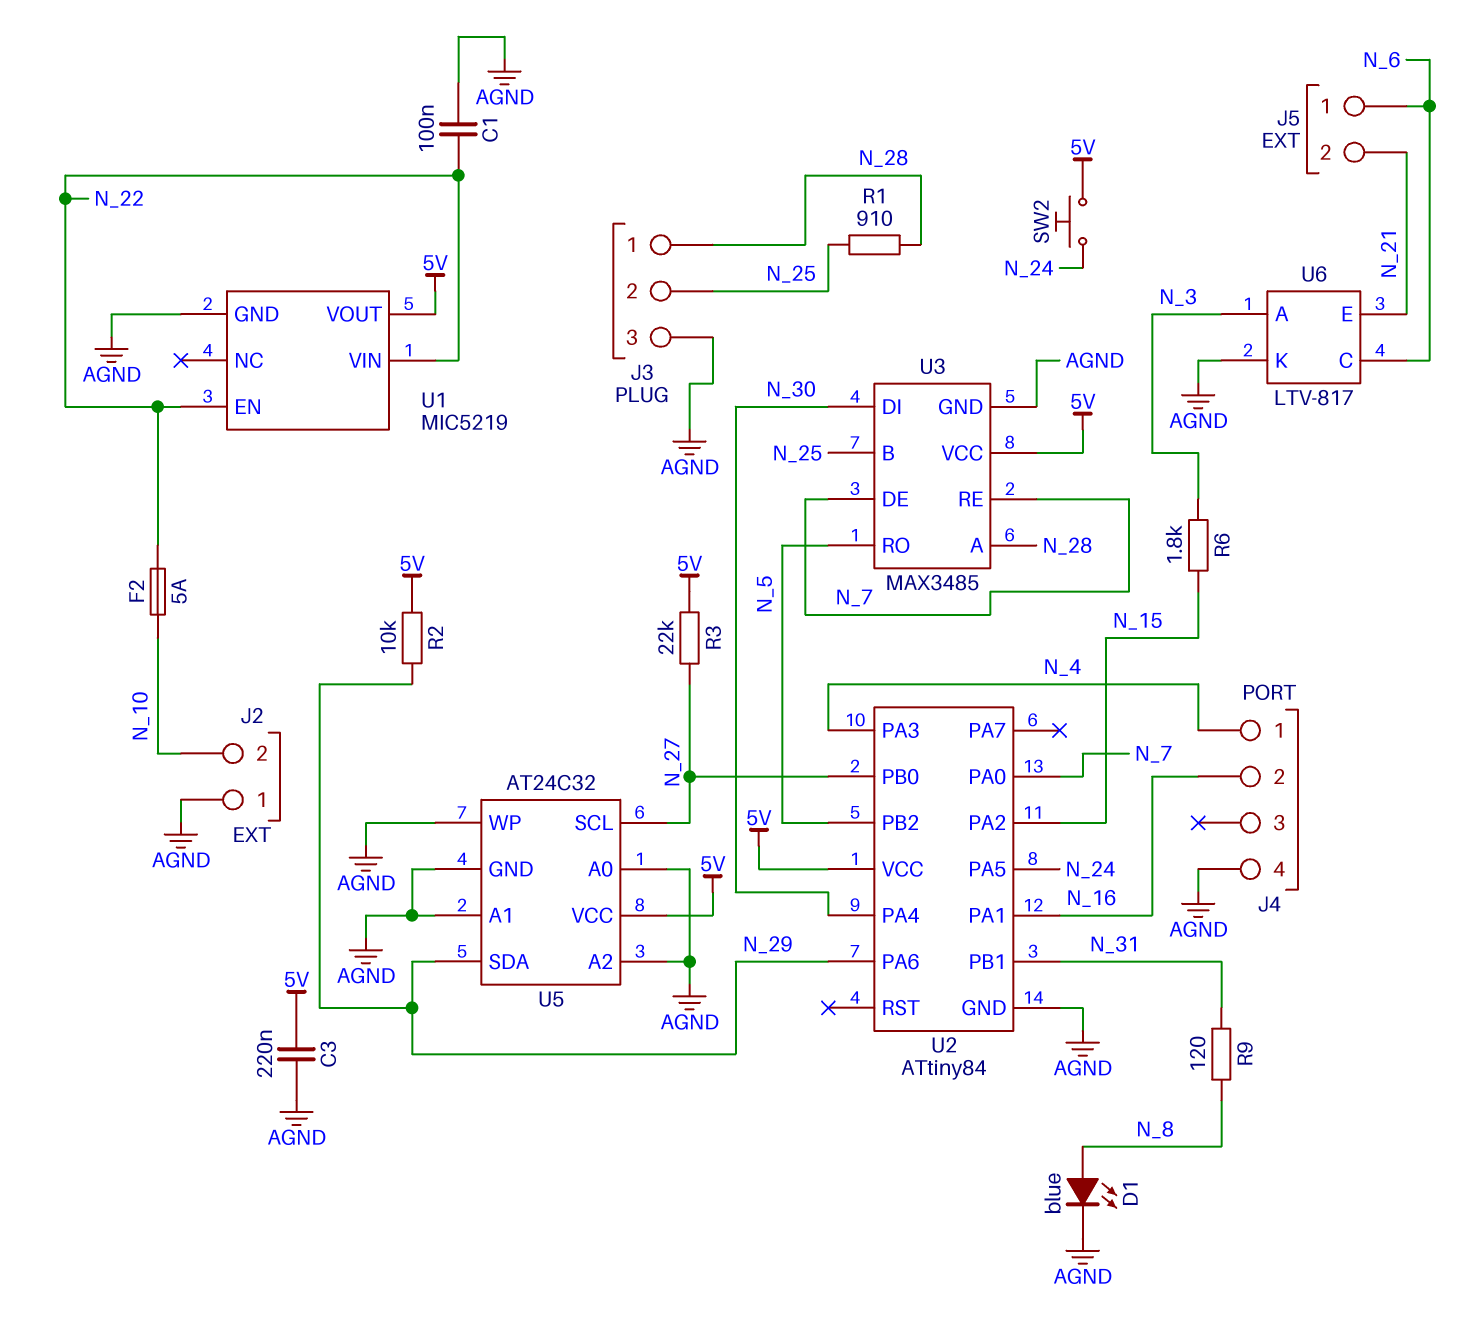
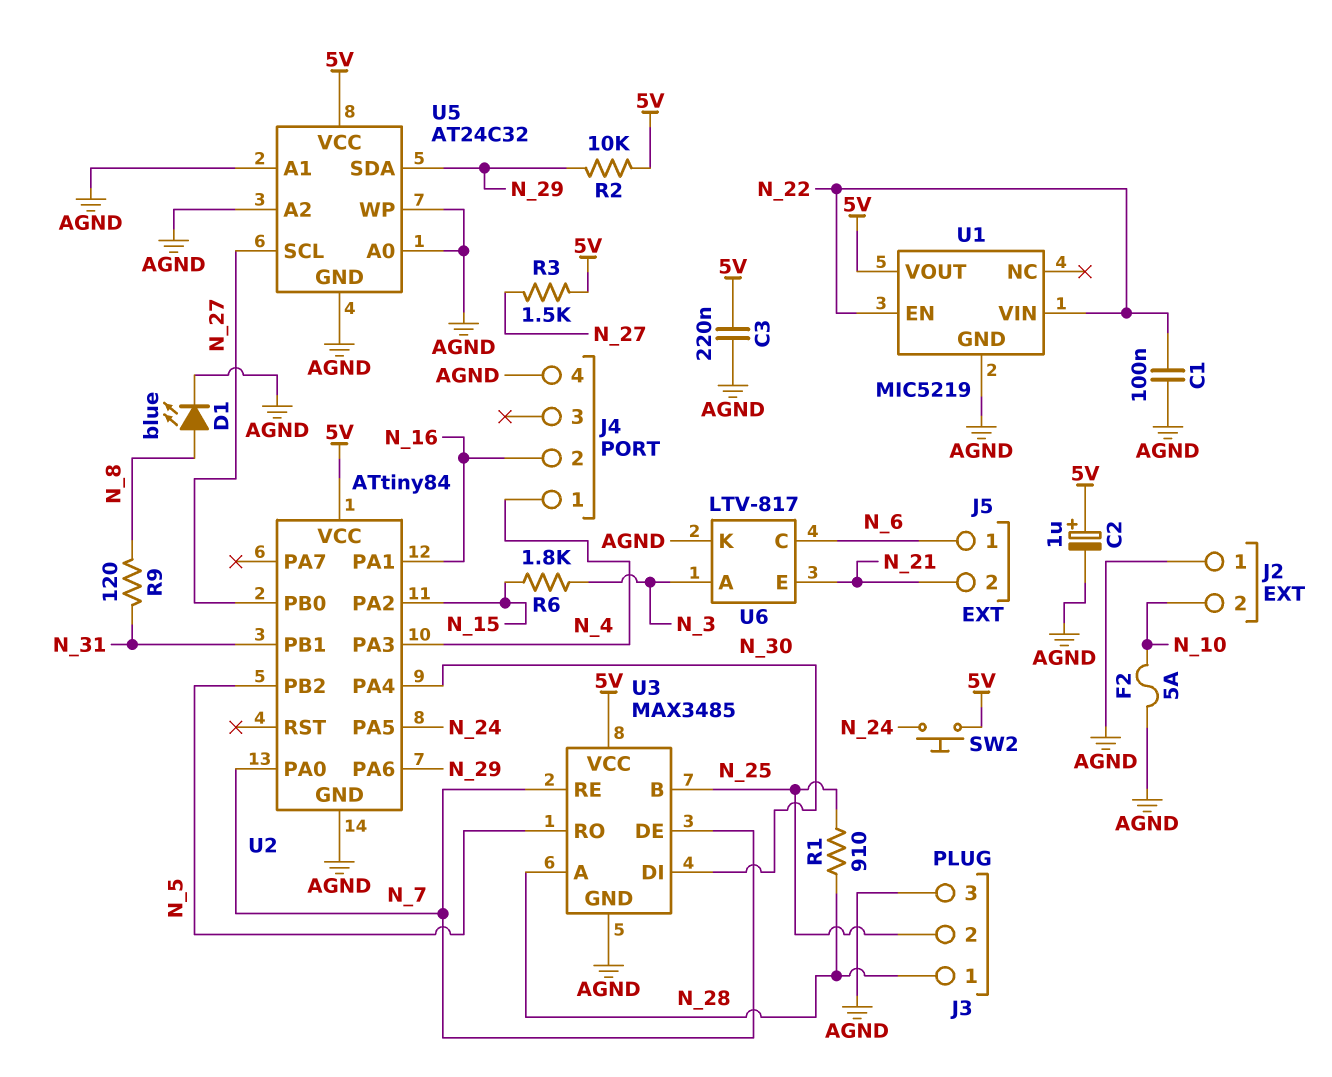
C2: none -> 1uF (plus 5V, minus AGND)
F2: 5A (N_10, N_22) -> 5A (AGND, N_10)
R3: 22k (5V, N_27) -> 1.5k (5V, N_27)

